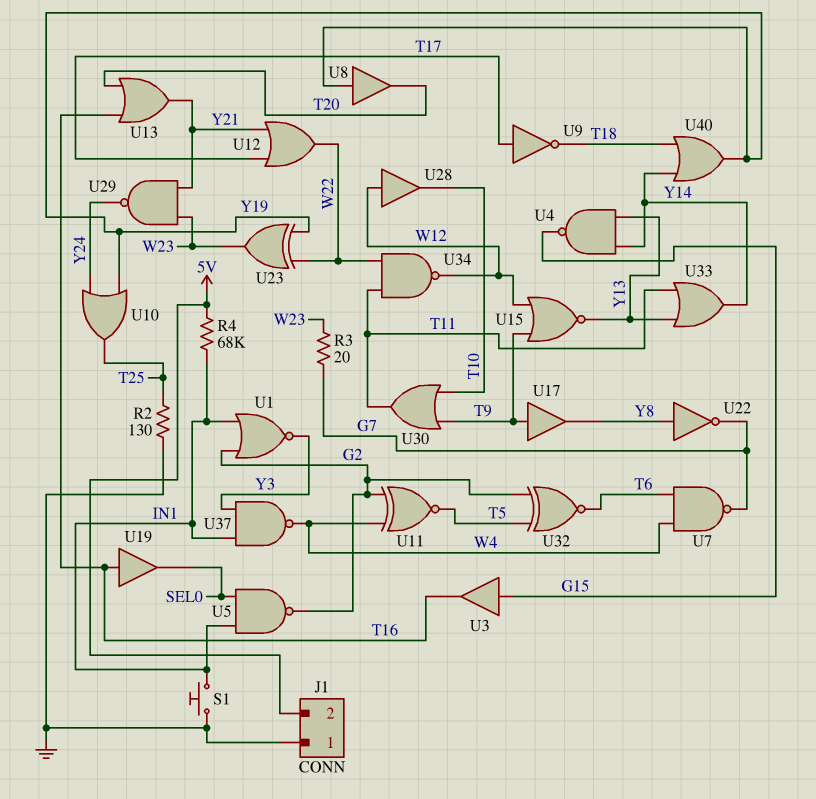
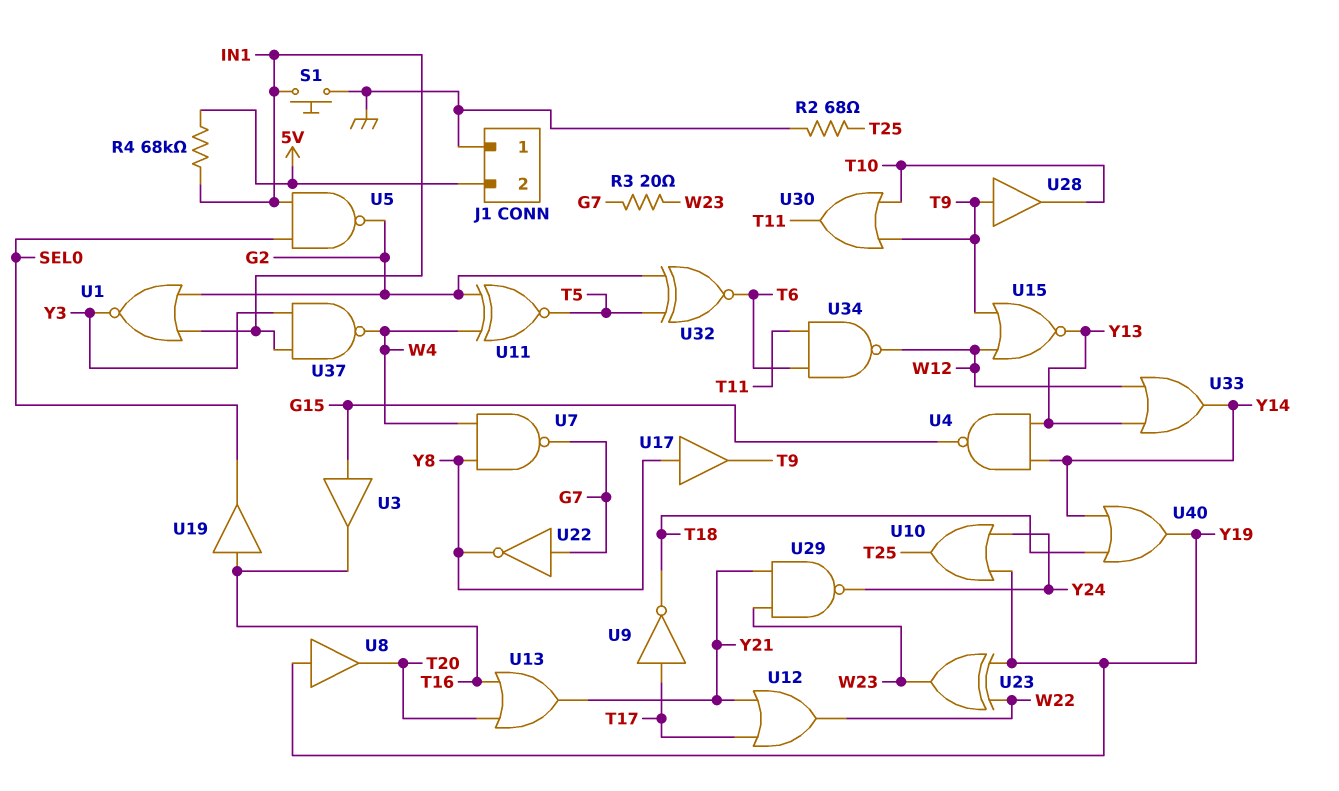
R2: 130 (GND, T25) -> 68 (GND, T25)
U7: NAND (in T6, in W4, out G7) -> NAND (in W4, in Y8, out G7)
U17: buffer (in T9, out Y8) -> buffer (in Y8, out T9)
U22: NOT (in Y8, out G7) -> NOT (in G7, out Y8)
U28: buffer (in W12, out T10) -> buffer (in T9, out T10)
U33: OR (in T11, in Y13, out Y14) -> OR (in W12, in Y13, out Y14)
U34: NAND (in T11, in W22, out W12) -> NAND (in T6, in T11, out W12)

